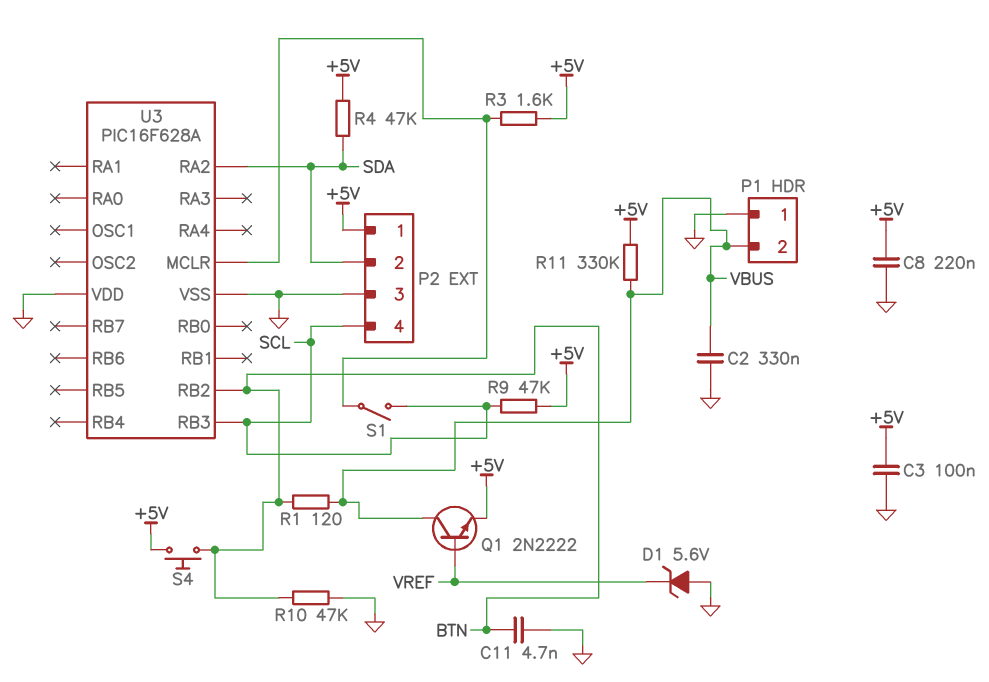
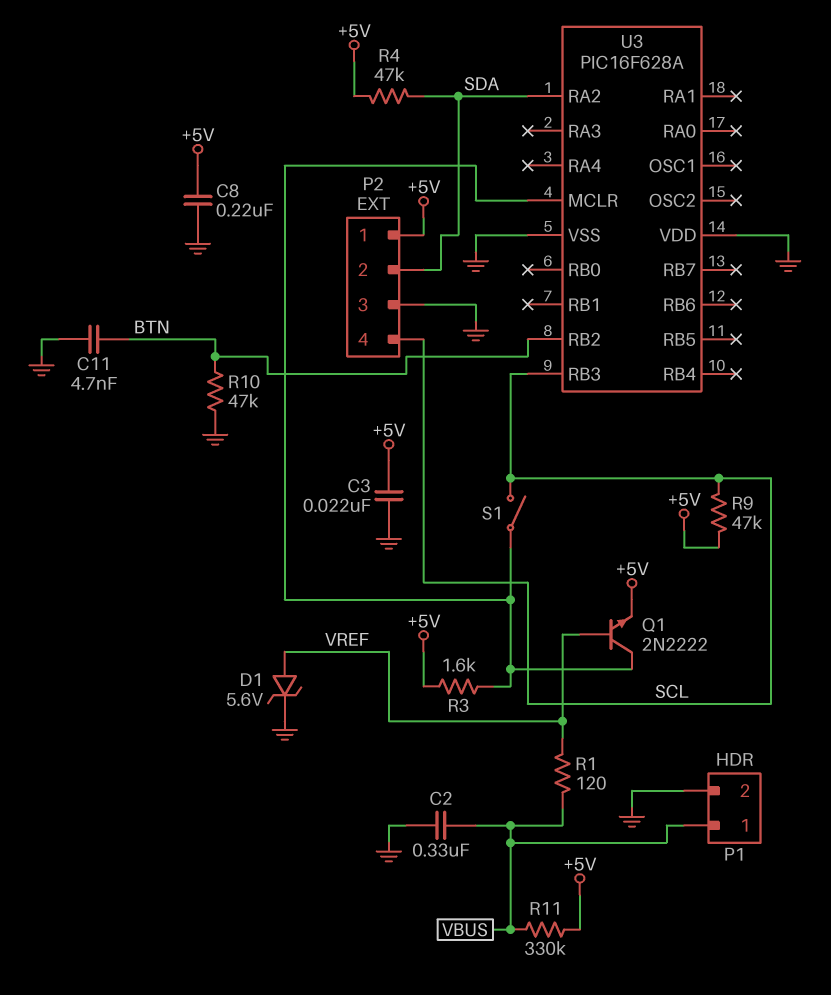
C3: 100nF (+5V, GND) -> 22nF (+5V, GND)
D1: zener 5.6V (A GND, K VREF) -> zener 5.6V (A VREF, K GND)
P1 pin 1: GND -> VBUS
P1 pin 2: VBUS -> GND
Q1: NPN 2N2222 (B VREF, C VBUS, E +5V) -> NPN 2N2222 (B VREF, C U3/MCLR, E +5V)
R1: 120 (BTN, VBUS) -> 120 (VBUS, VREF)
S4: button (+5V, BTN) -> none

